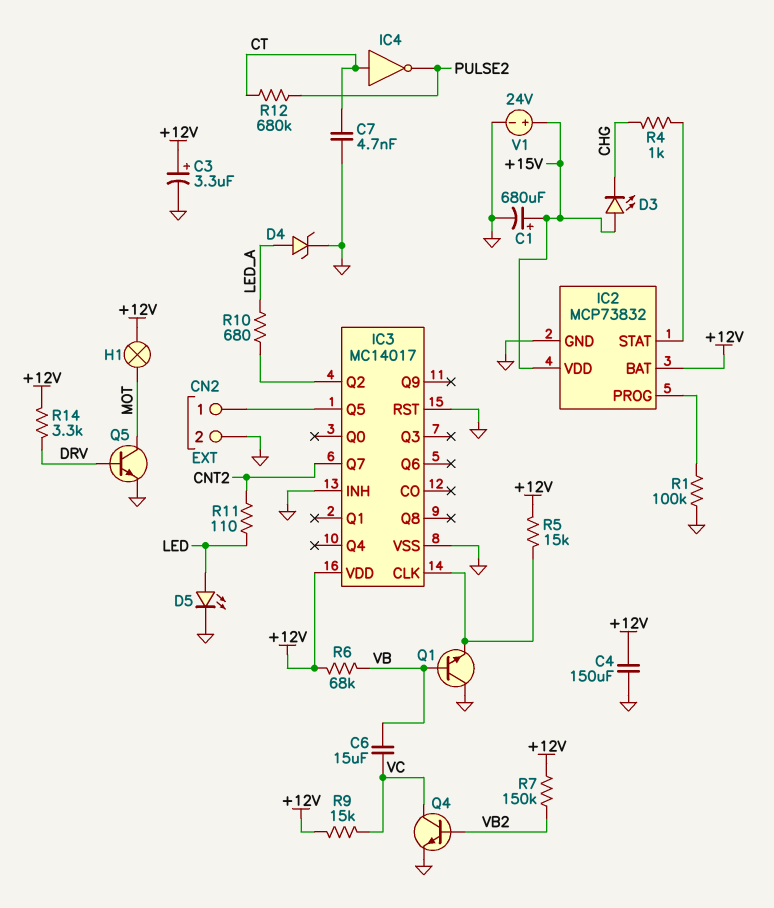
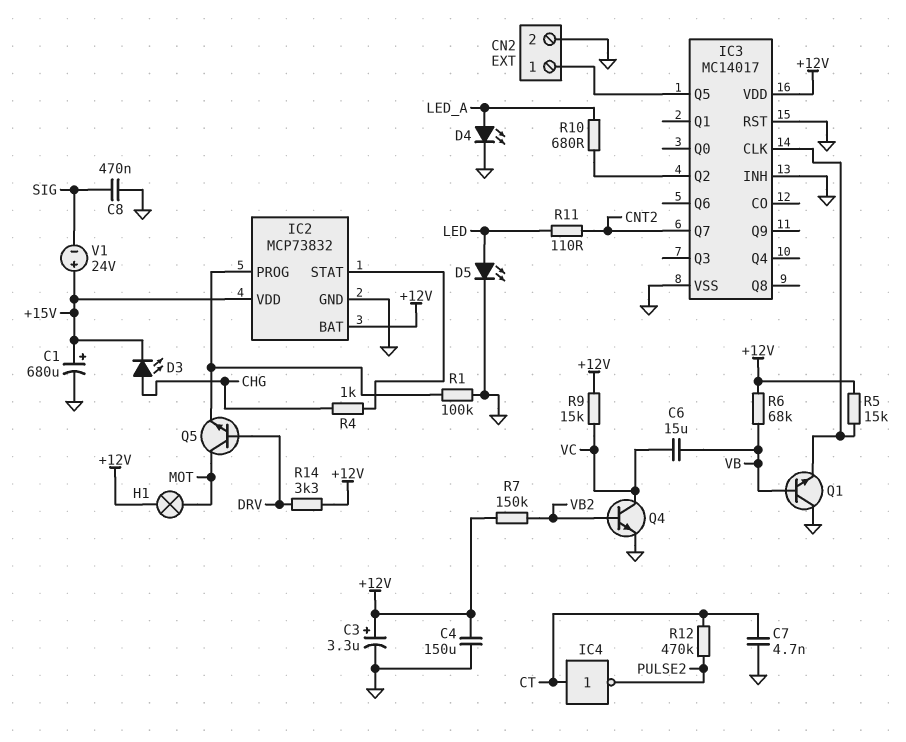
C8: none -> 470nF (GND, SIG)
D3: LED (A +15V, K CHG) -> LED (A CHG, K +15V)
D4: zener (A LED_A, K GND) -> LED (A LED_A, K GND)
Q5: NPN (B DRV, C MOT, E GND) -> NPN (B DRV, C MOT, E IC2/PROG)
R12: 680k (CT, PULSE2) -> 470k (CT, PULSE2)
V1: 24V (plus +15V, minus GND) -> 24V (plus +15V, minus SIG)

